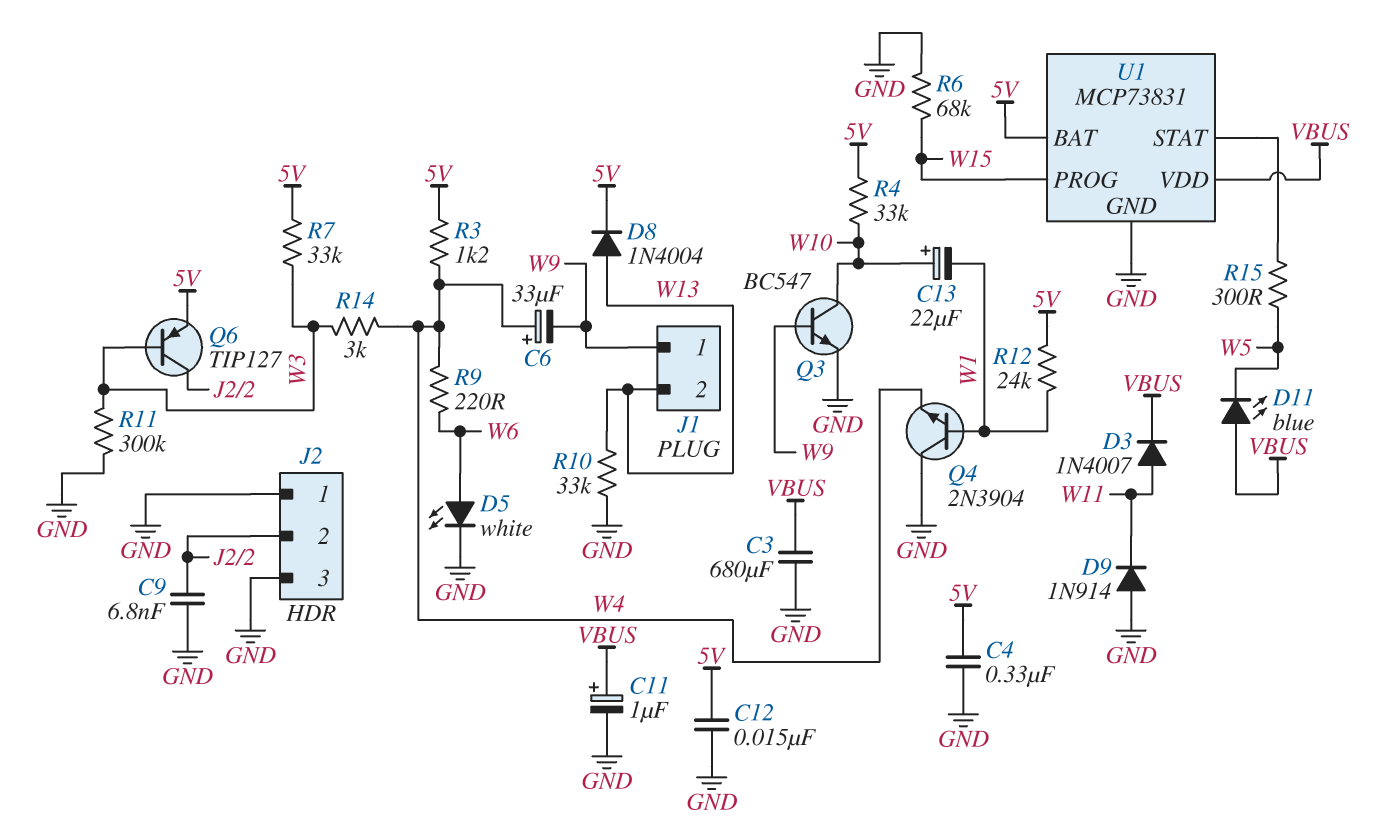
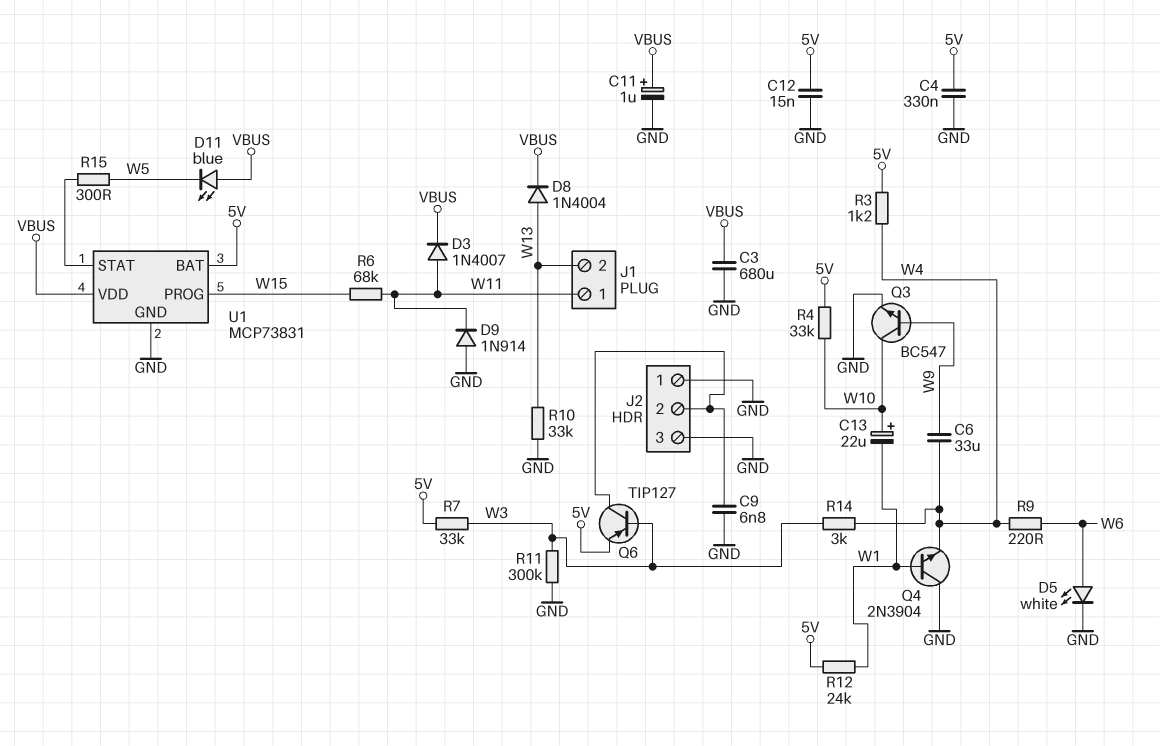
C6: 33uF (plus W4, minus W9) -> 33uF (W4, W9)
D8: diode 1N4004 (A W13, K 5V) -> diode 1N4004 (A W13, K VBUS)
J1 pin 1: W9 -> W11
R6: 68k (GND, W15) -> 68k (W11, W15)

